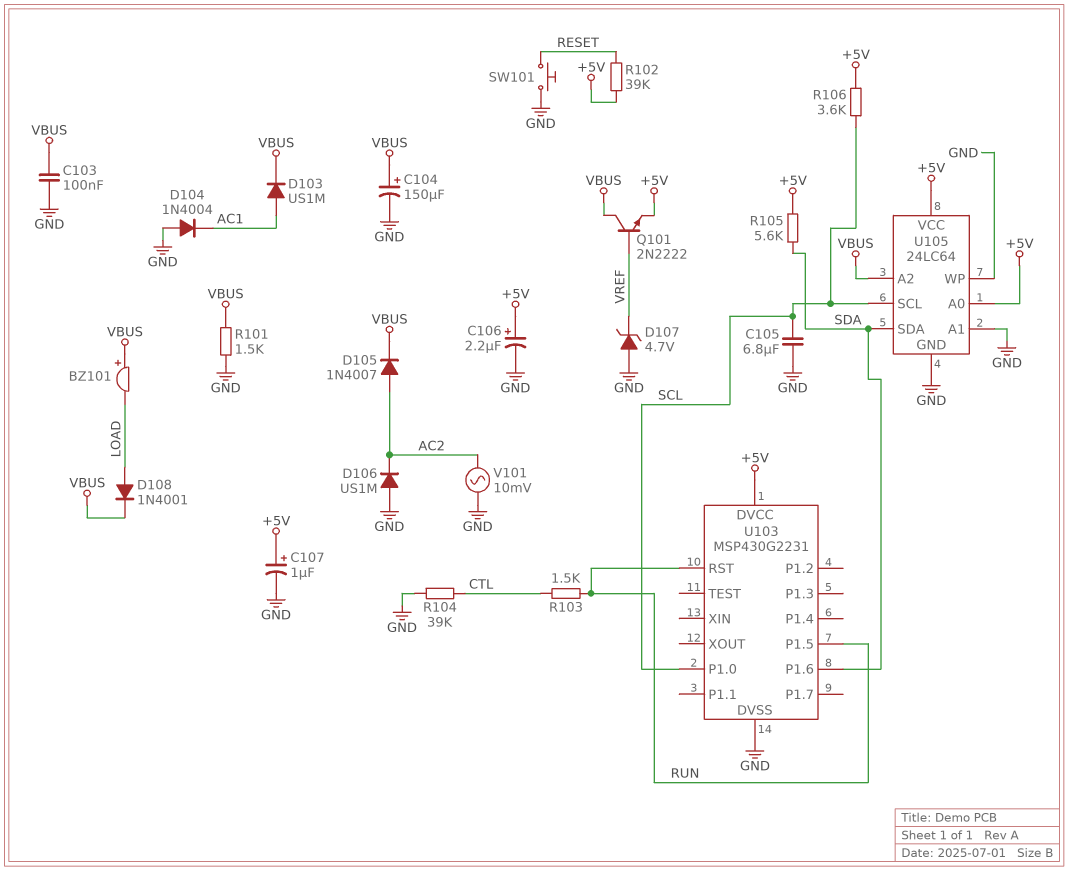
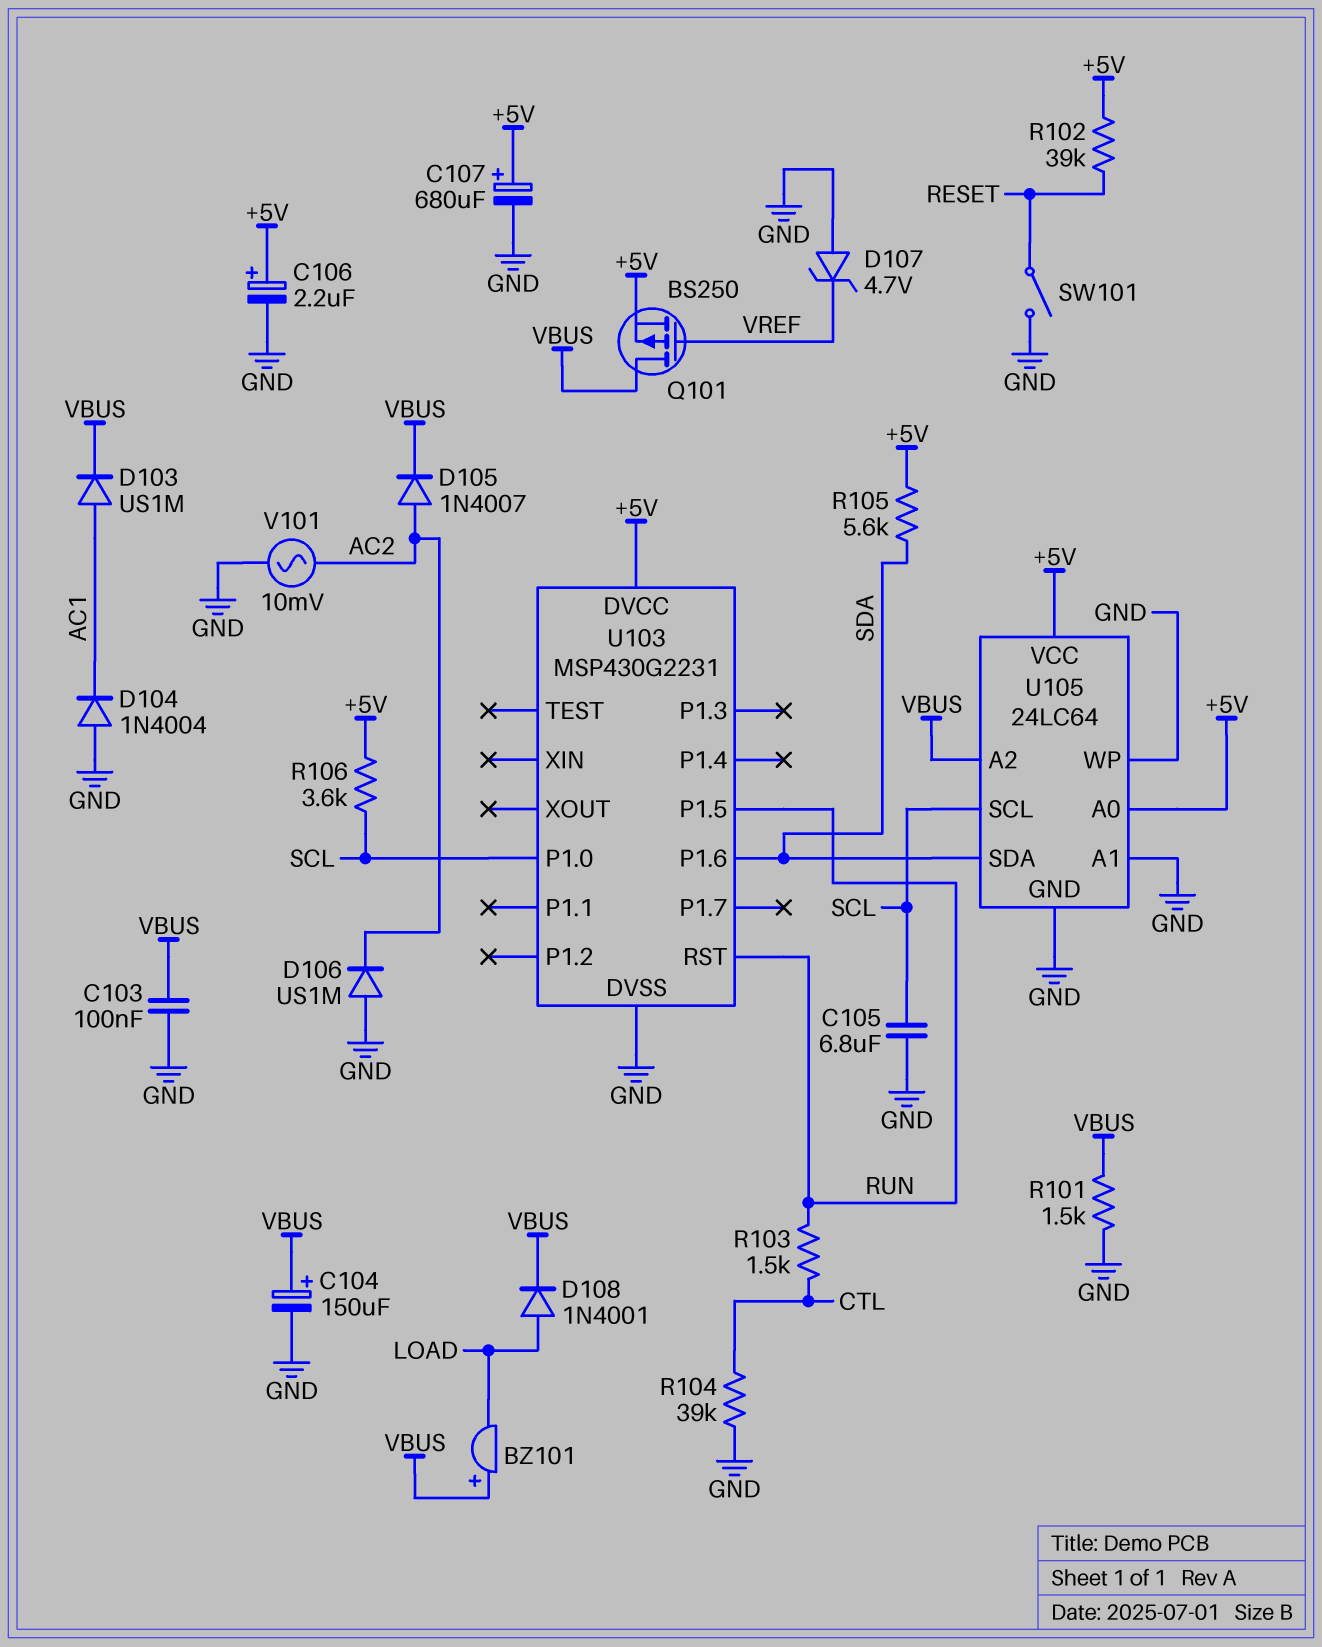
C107: 1uF (plus +5V, minus GND) -> 680uF (plus +5V, minus GND)
Q101: NPN 2N2222 (B VREF, C VBUS, E +5V) -> PMOS BS250 (G VREF, D VBUS, S +5V)
SW101: button (GND, RESET) -> switch (GND, RESET)

